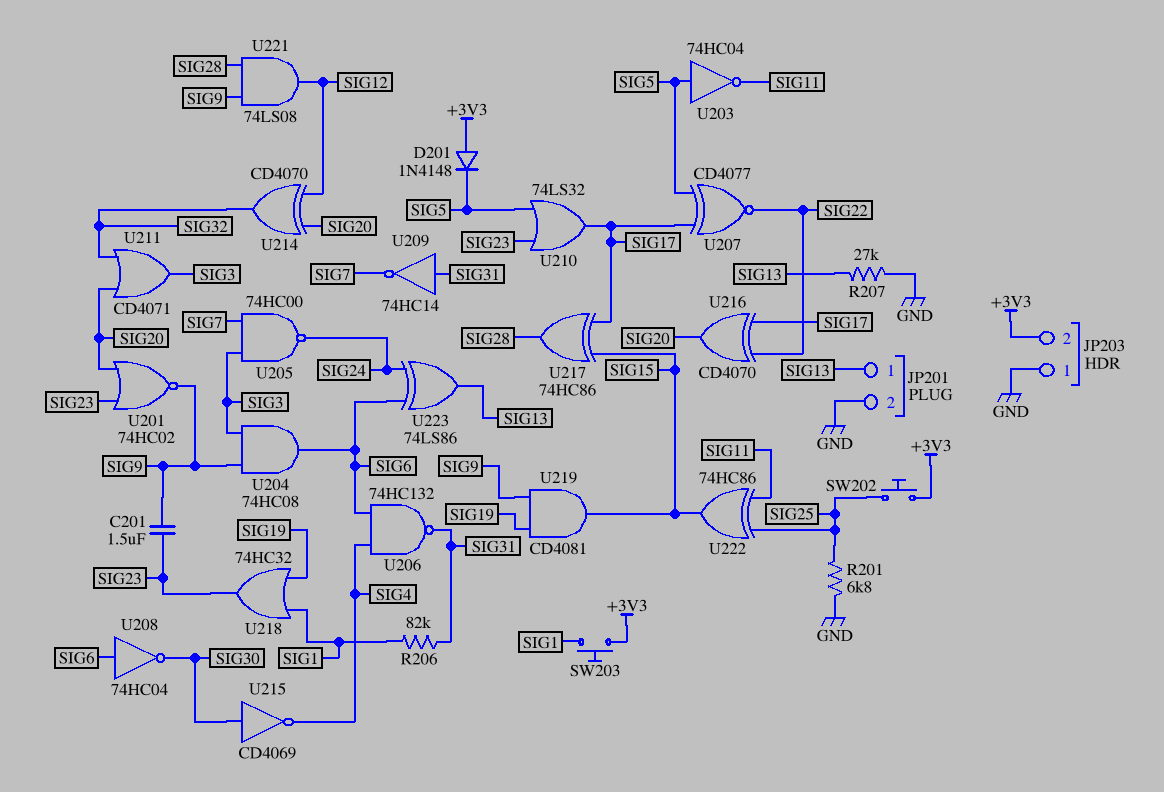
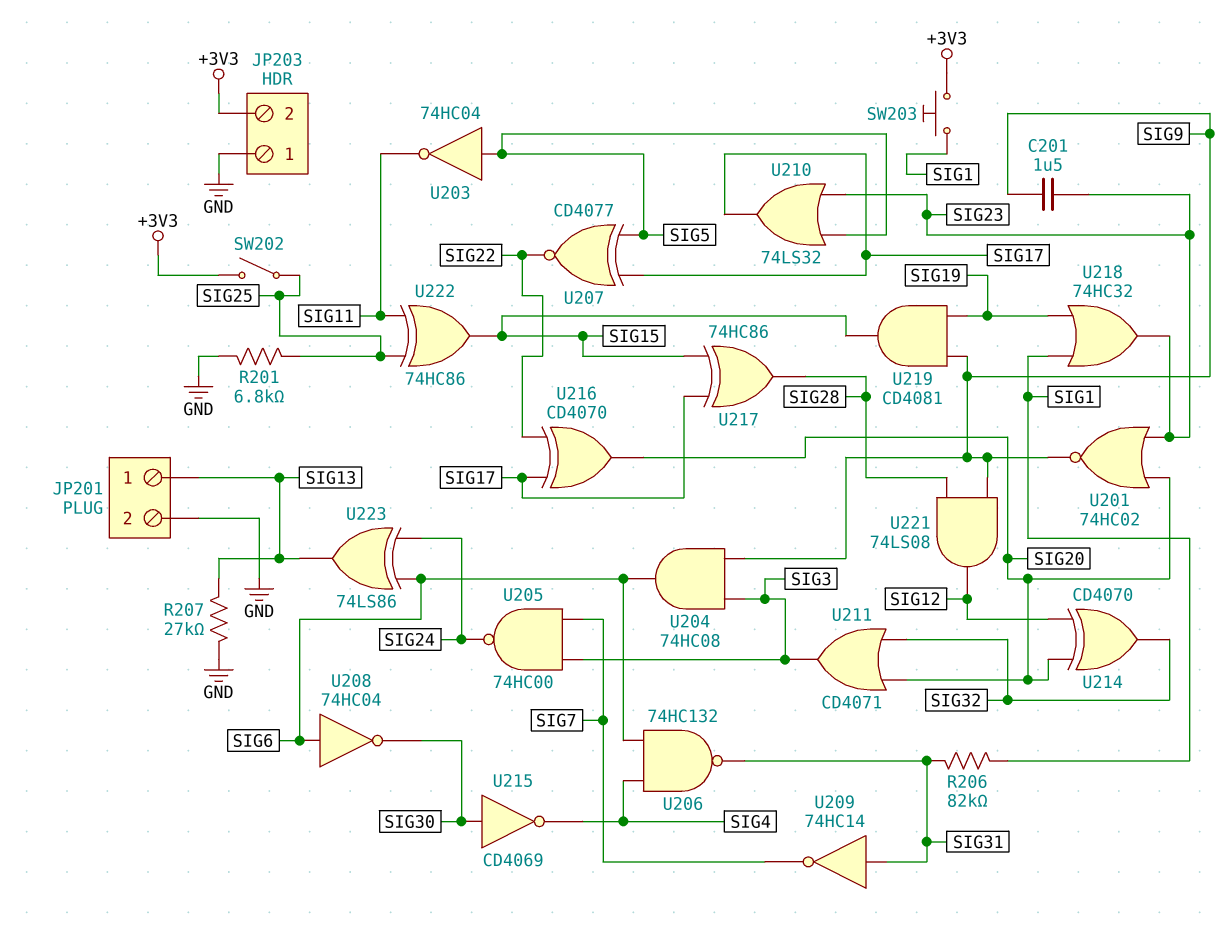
D201: diode 1N4148 (A +3V3, K SIG5) -> none
SW202: button (+3V3, SIG25) -> switch (+3V3, SIG25)

